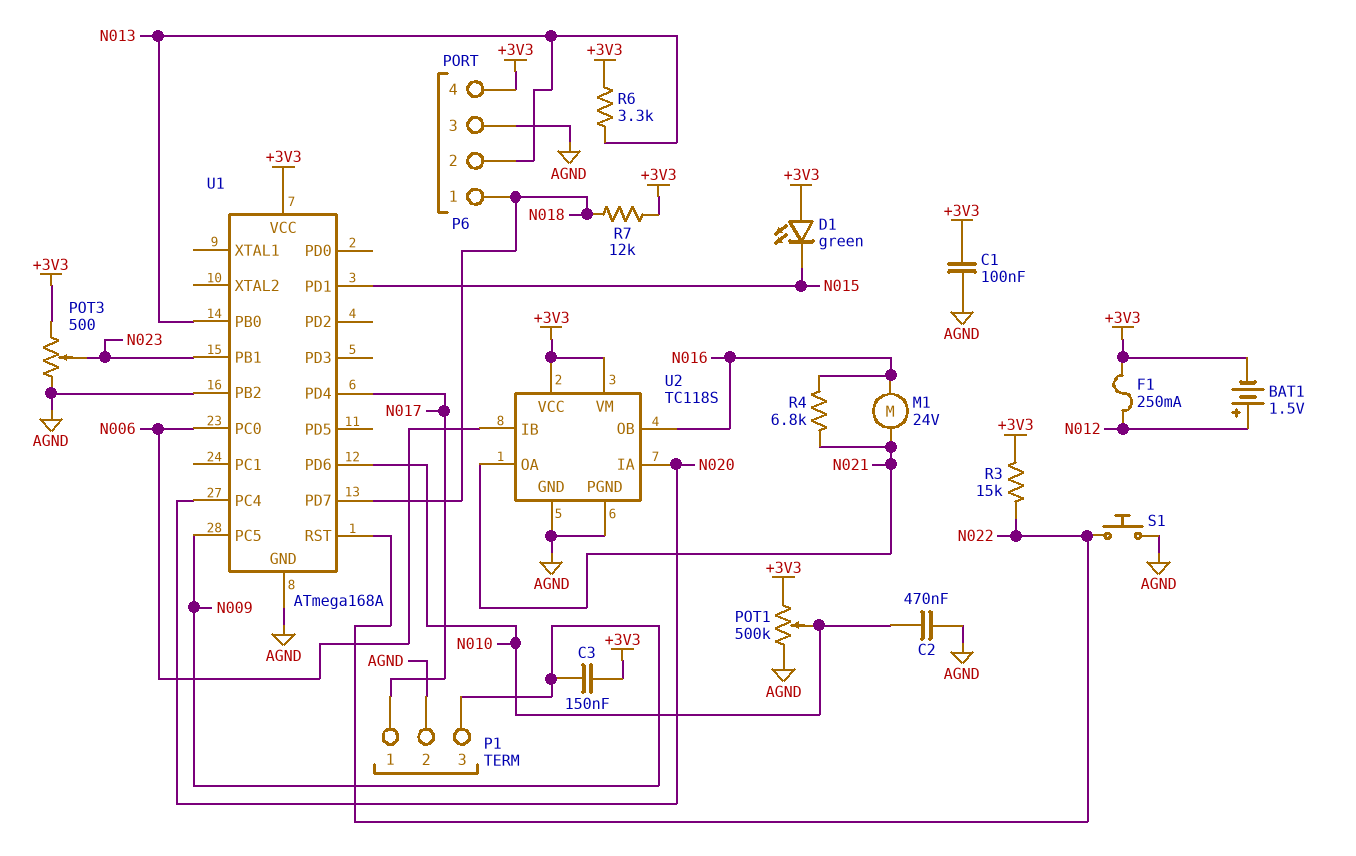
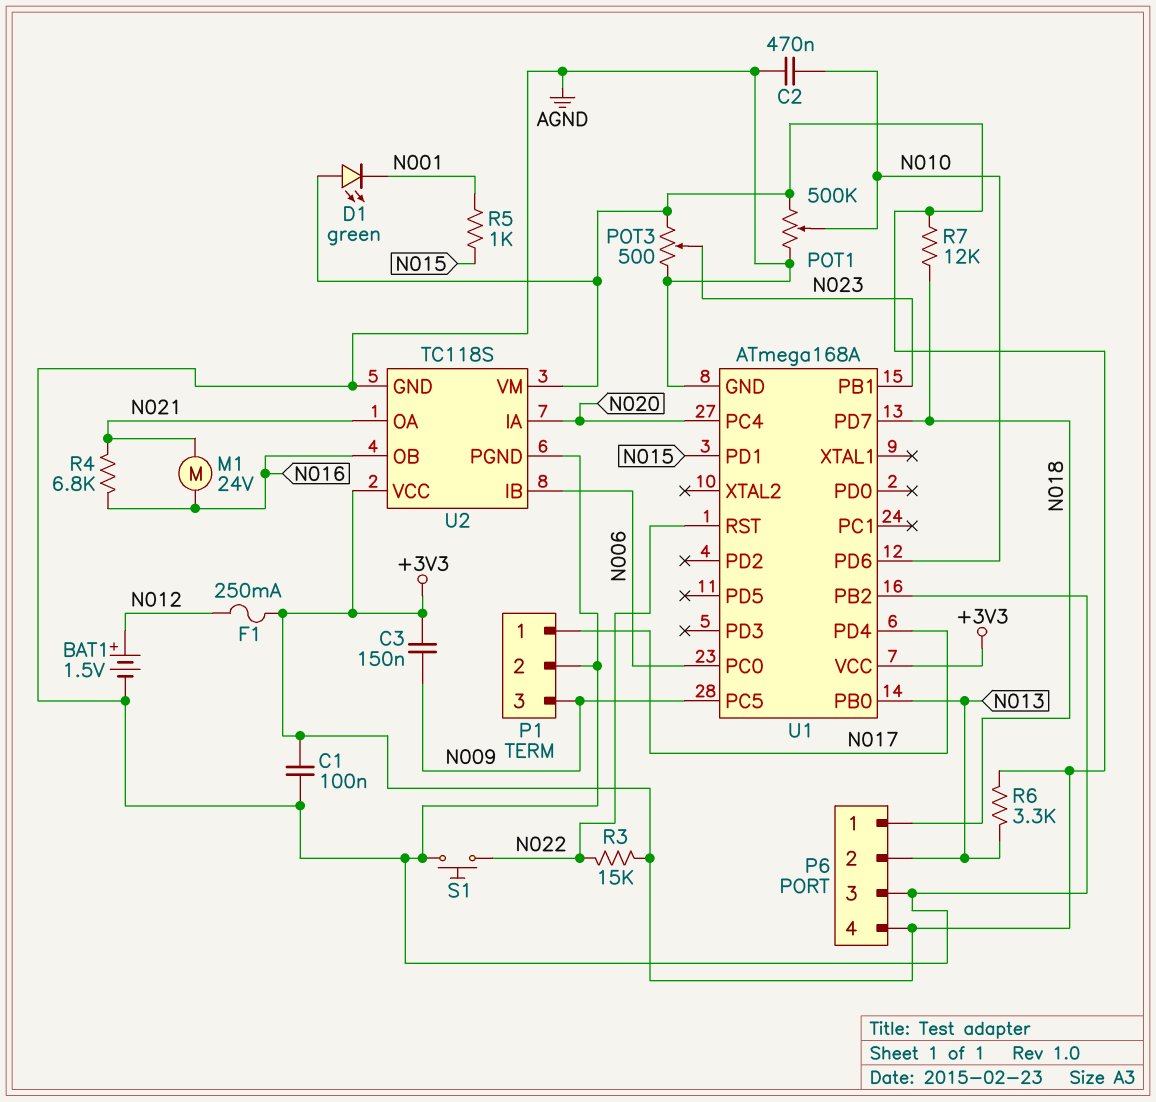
BAT1: 1.5V (plus N012, minus +3V3) -> 1.5V (plus N012, minus AGND)
D1: LED green (A +3V3, K N015) -> LED green (A +3V3, K N001)
R5: none -> 1k (N001, N015)

